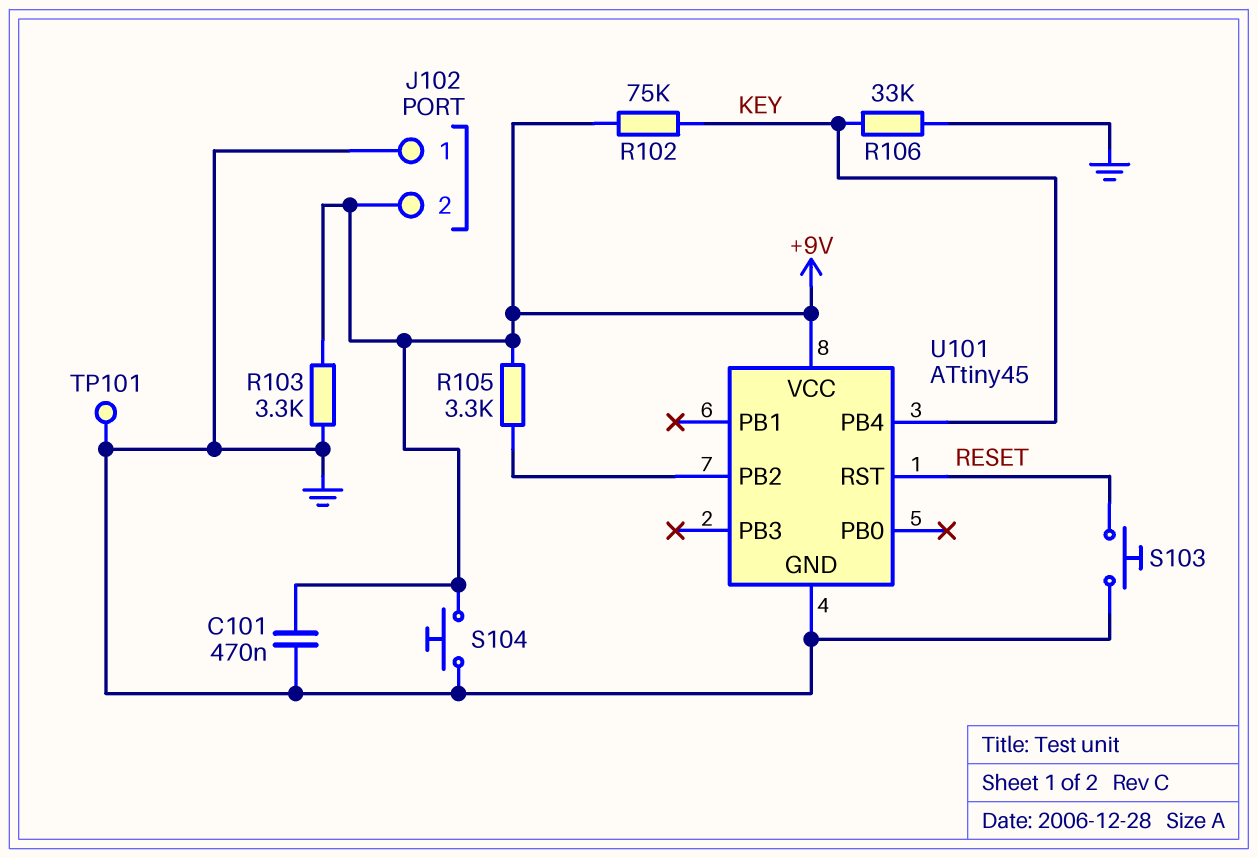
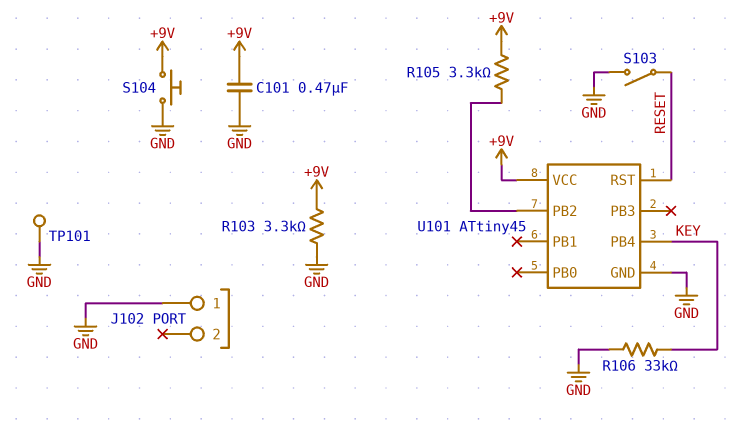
J102 pin 2: +9V -> none
R102: 75k (+9V, KEY) -> none
S103: button (GND, RESET) -> switch (GND, RESET)

